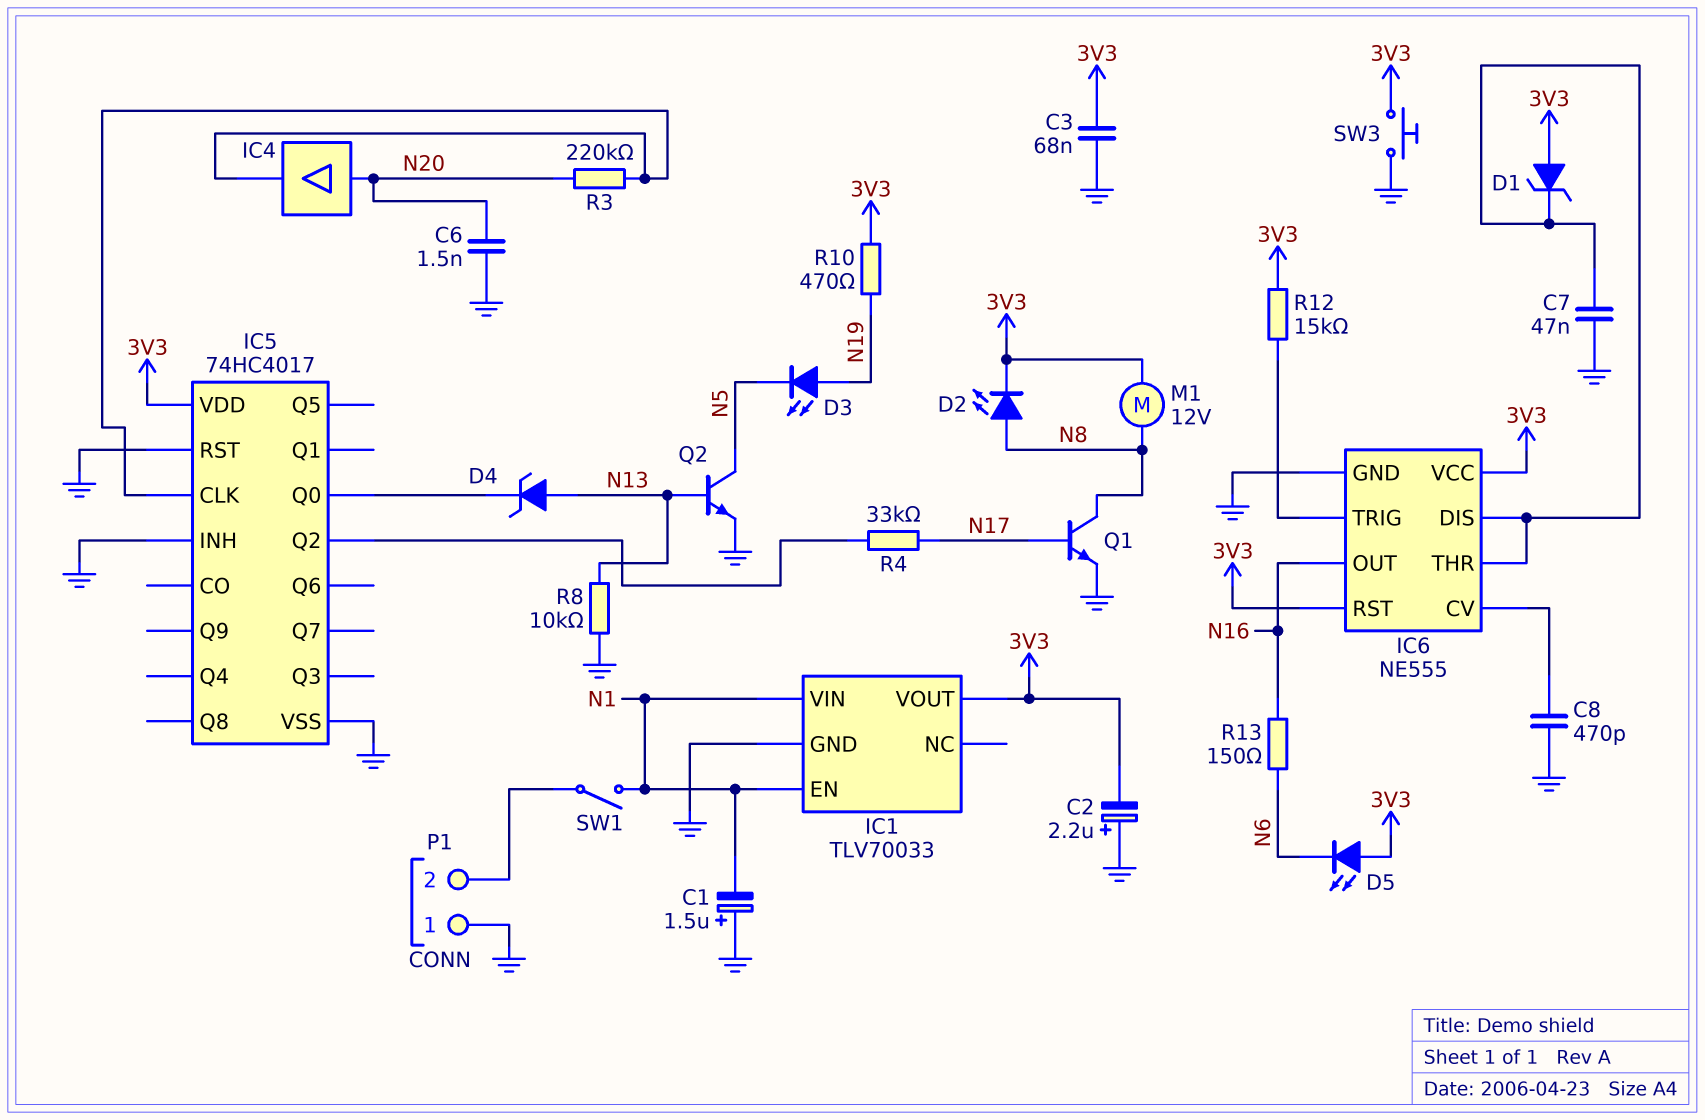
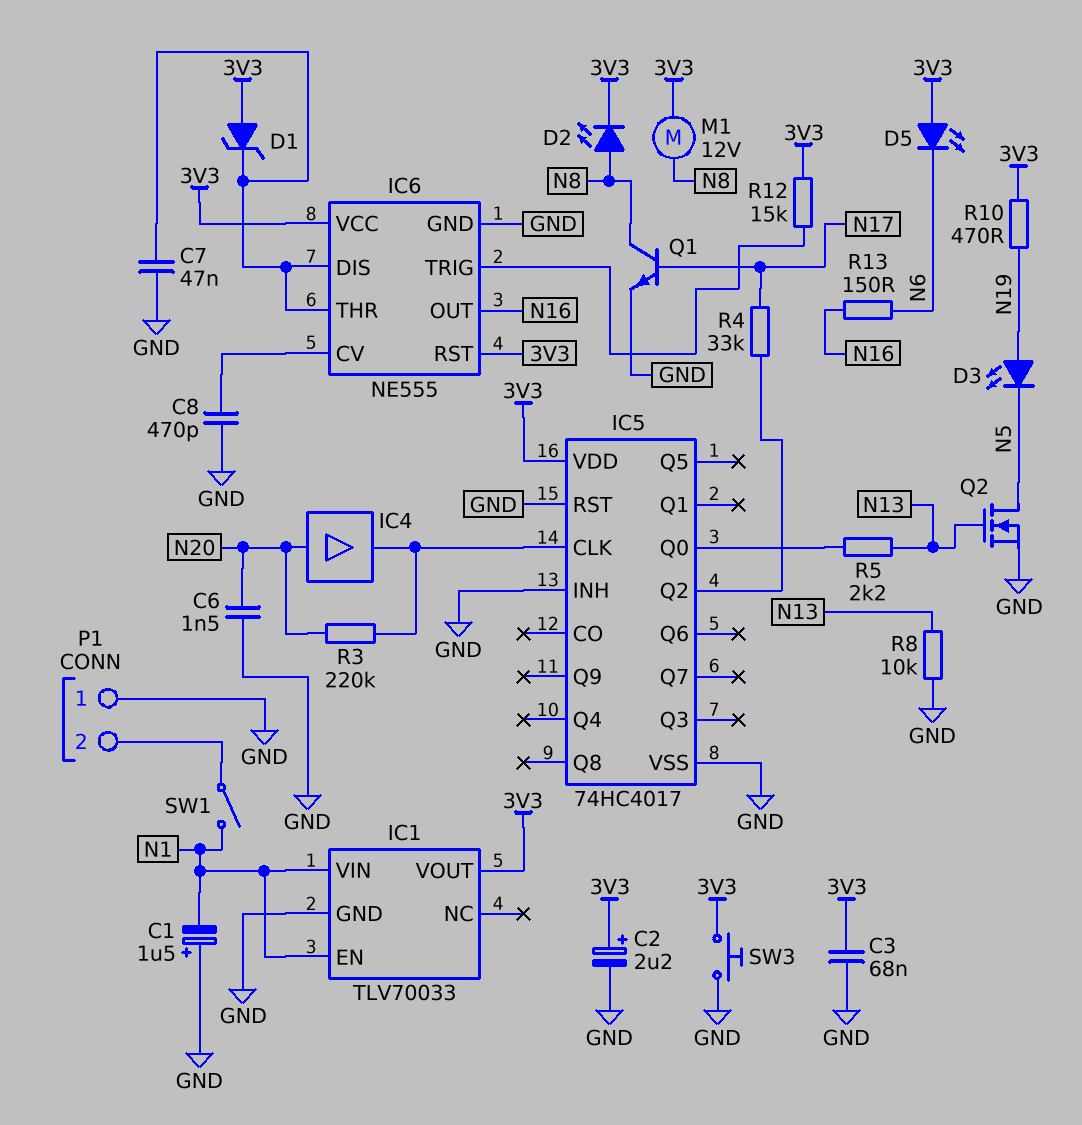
C2: 2.2uF (plus GND, minus 3V3) -> 2.2uF (plus 3V3, minus GND)
D4: zener (A N13, K IC5/Q0) -> none
Q2: NPN (B N13, C N5, E GND) -> NMOS (G N13, D N5, S GND)
R5: none -> 2.2k (IC5/Q0, N13)

